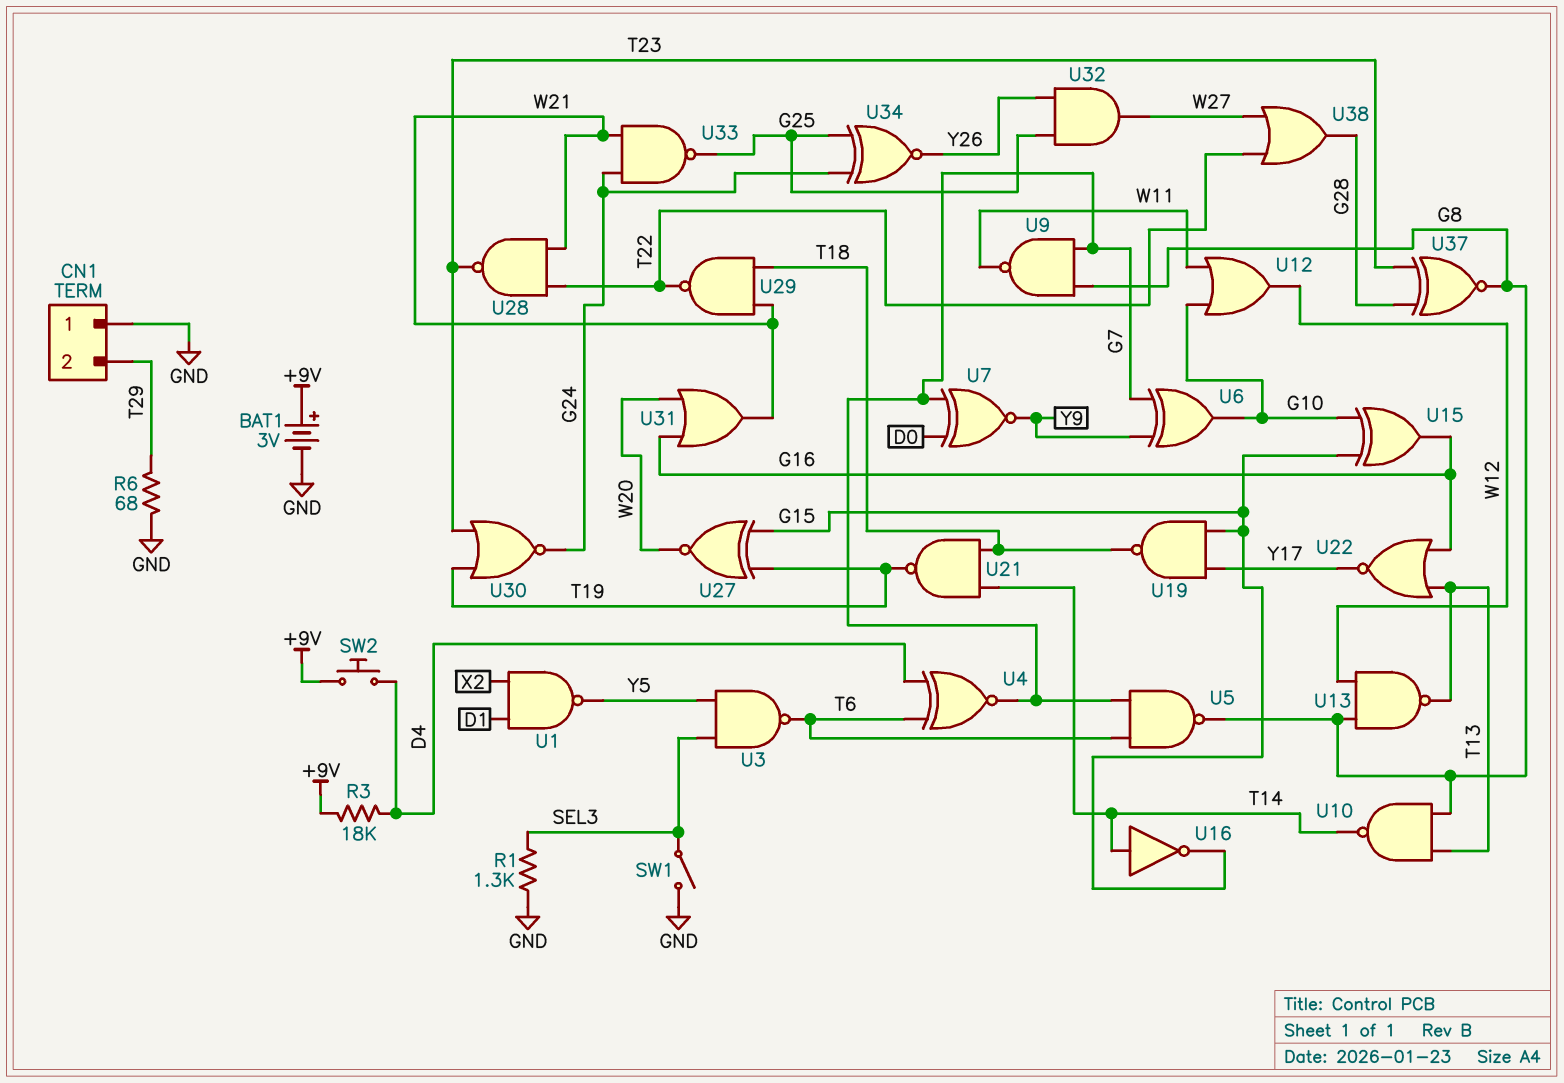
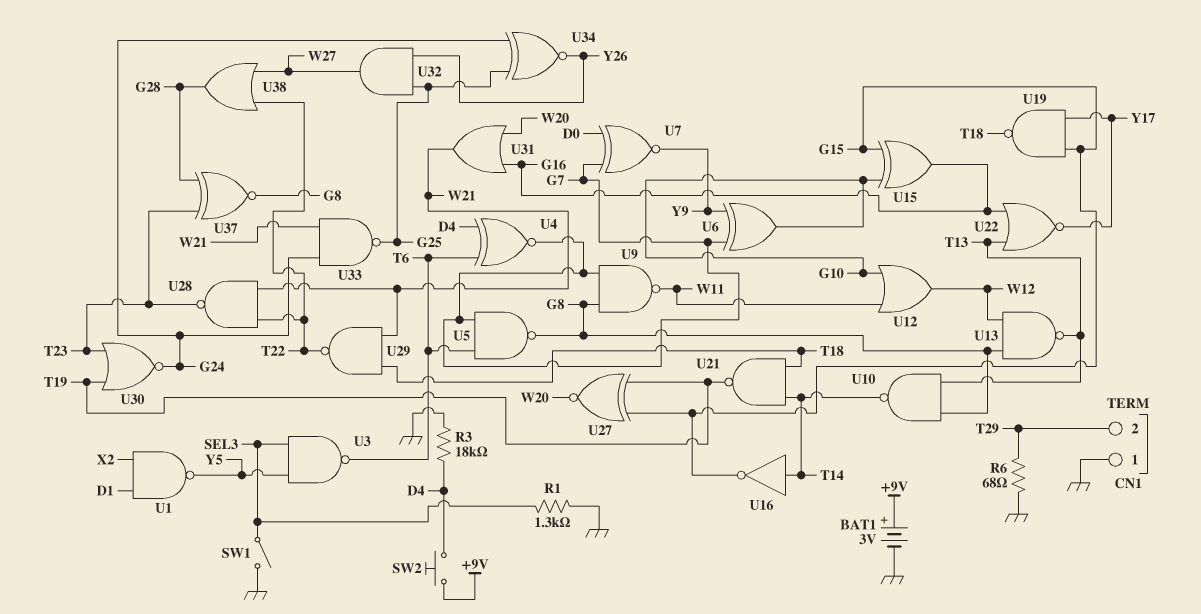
R3: 18k (+9V, D4) -> 18k (D4, GND)

